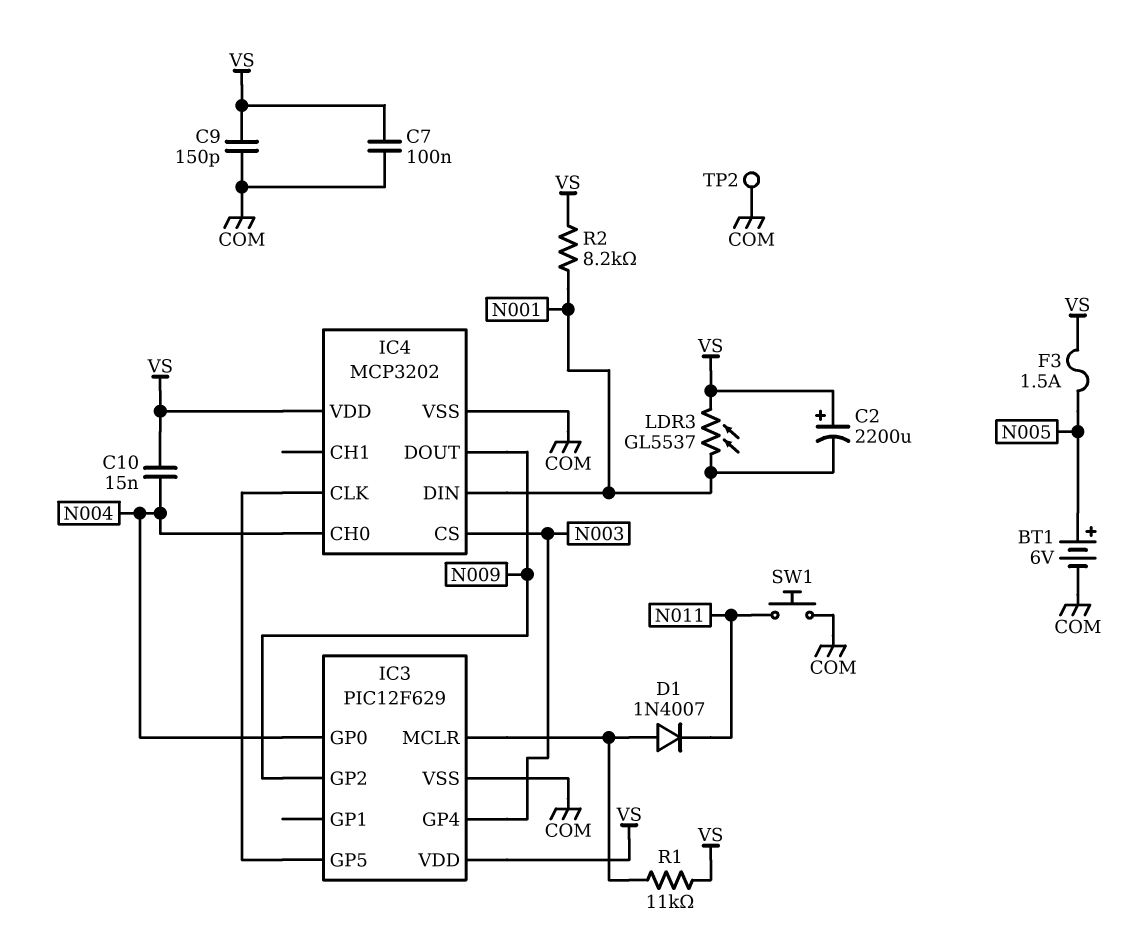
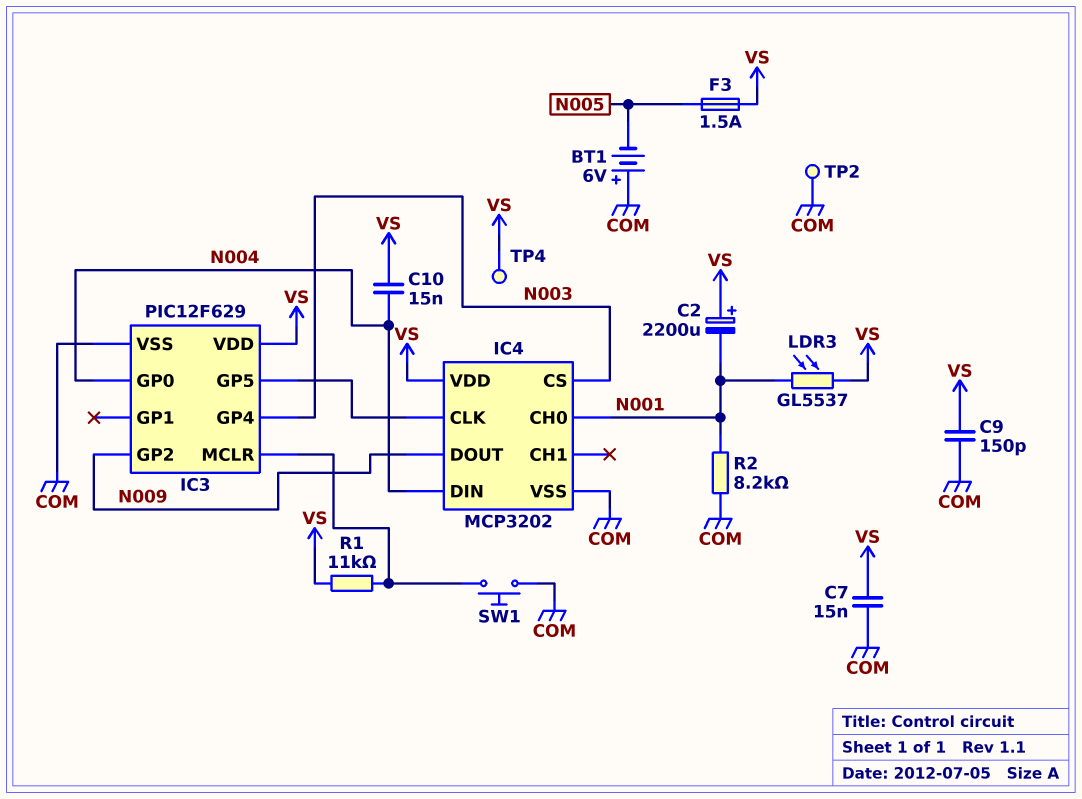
BT1: 6V (plus N005, minus COM) -> 6V (plus COM, minus N005)
C7: 100nF (COM, VS) -> 15nF (COM, VS)
D1: diode 1N4007 (A IC3/MCLR, K N011) -> none
IC4 pin CH0: N004 -> N001
IC4 pin DIN: N001 -> N004
R2: 8.2k (N001, VS) -> 8.2k (COM, N001)
SW1: button (COM, N011) -> button (COM, IC3/MCLR)
TP4: none -> test point (VS)

